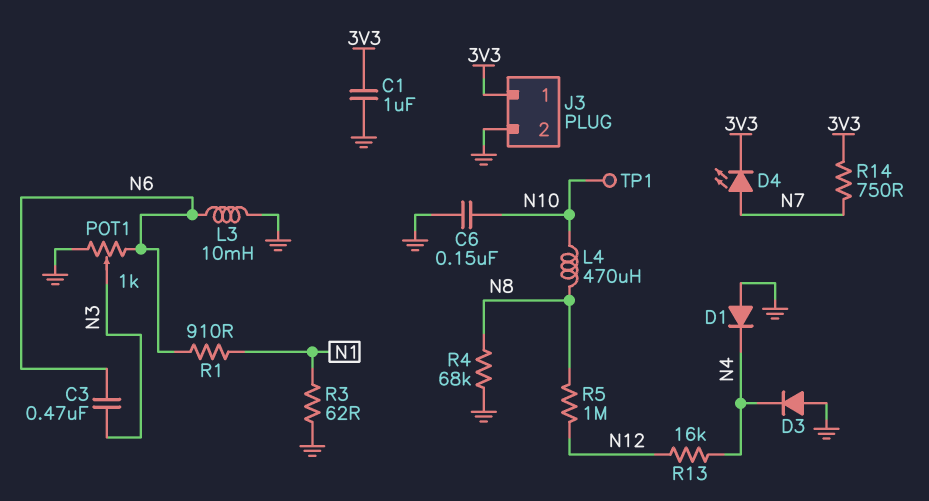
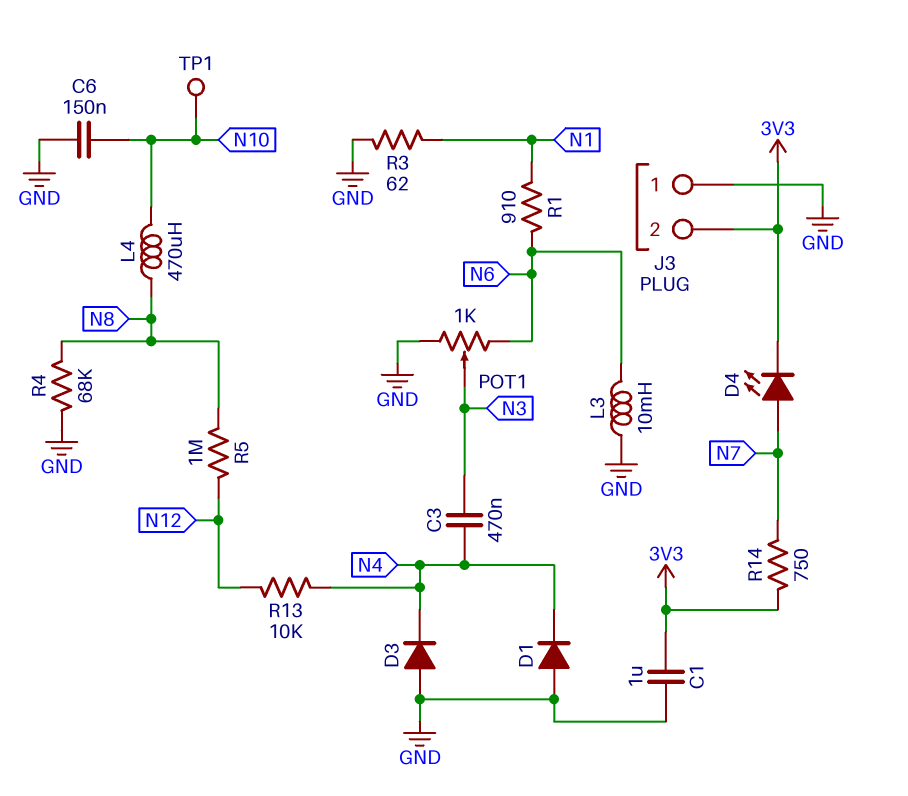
C3: 470nF (N3, N6) -> 470nF (N3, N4)
J3 pin 1: 3V3 -> GND
J3 pin 2: GND -> 3V3
R13: 16k (N4, N12) -> 10k (N4, N12)

